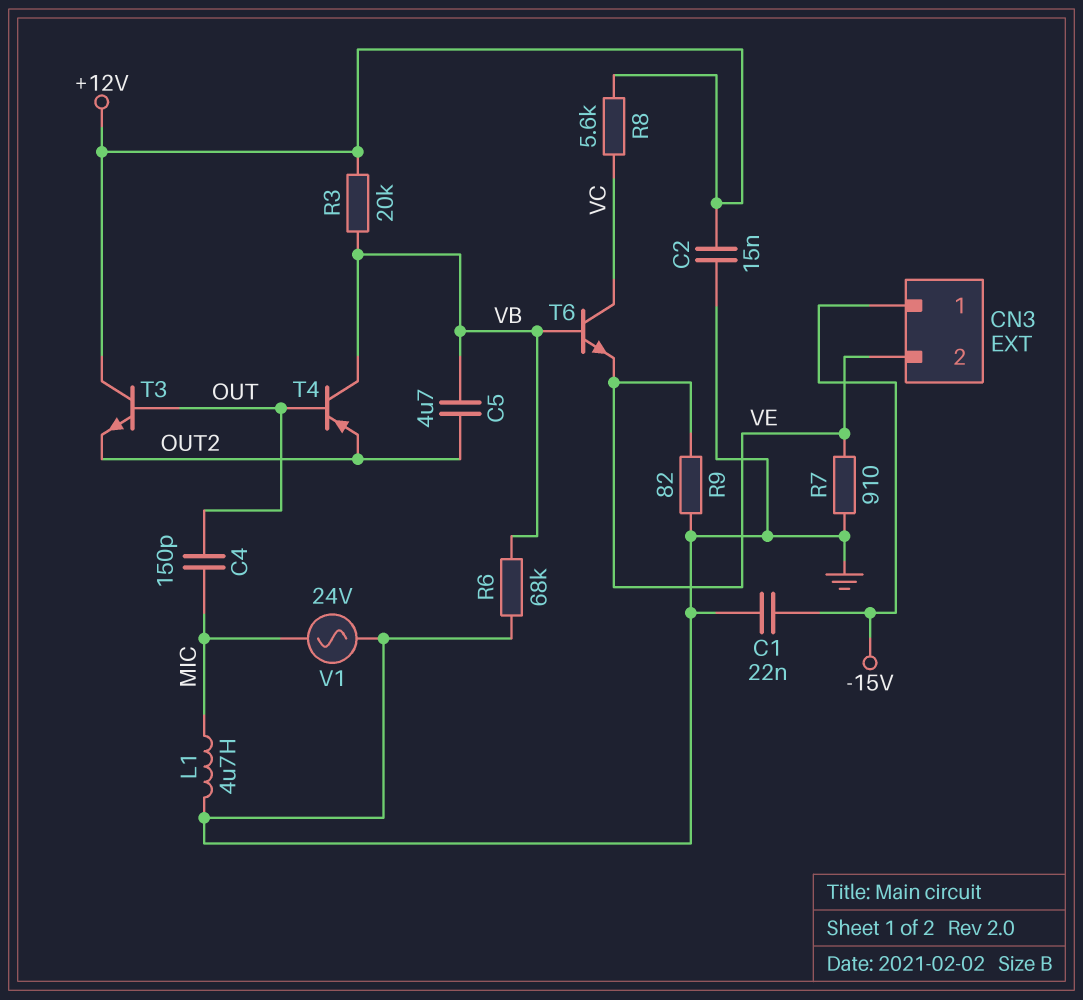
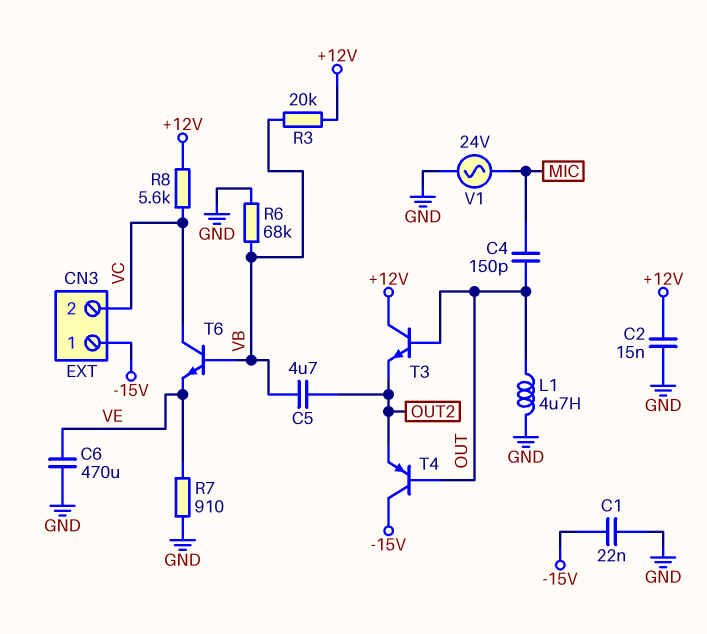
C6: none -> 470uF (GND, VE)
CN3 pin 2: VE -> VC
L1: 4.7uH (GND, MIC) -> 4.7uH (GND, OUT)
R9: 82 (GND, VE) -> none
T4: PNP (B OUT, C VB, E OUT2) -> PNP (B OUT, C -15V, E OUT2)

